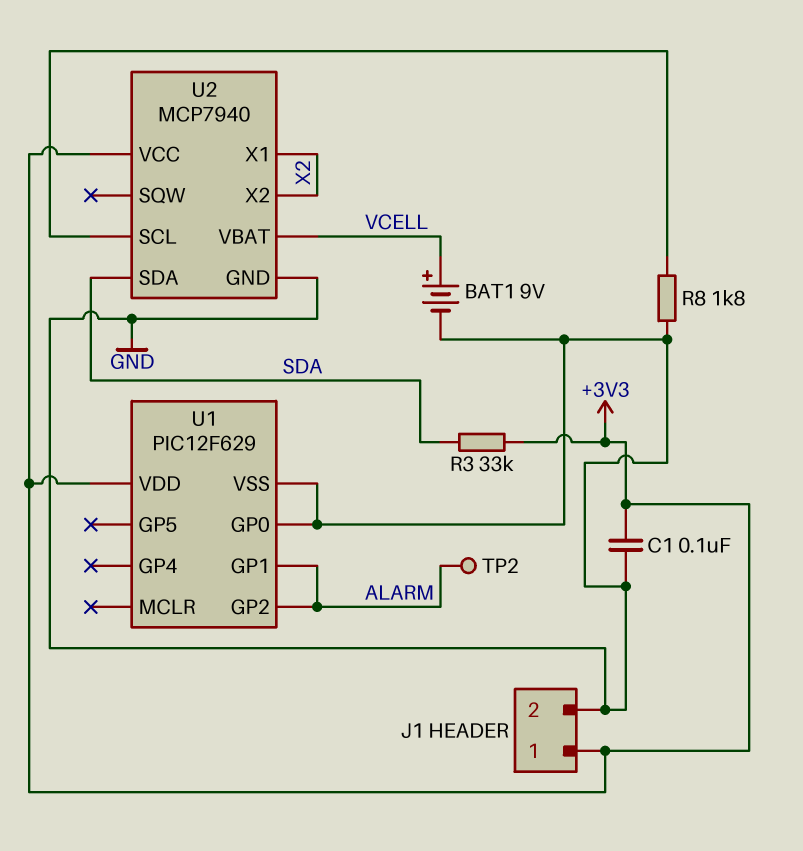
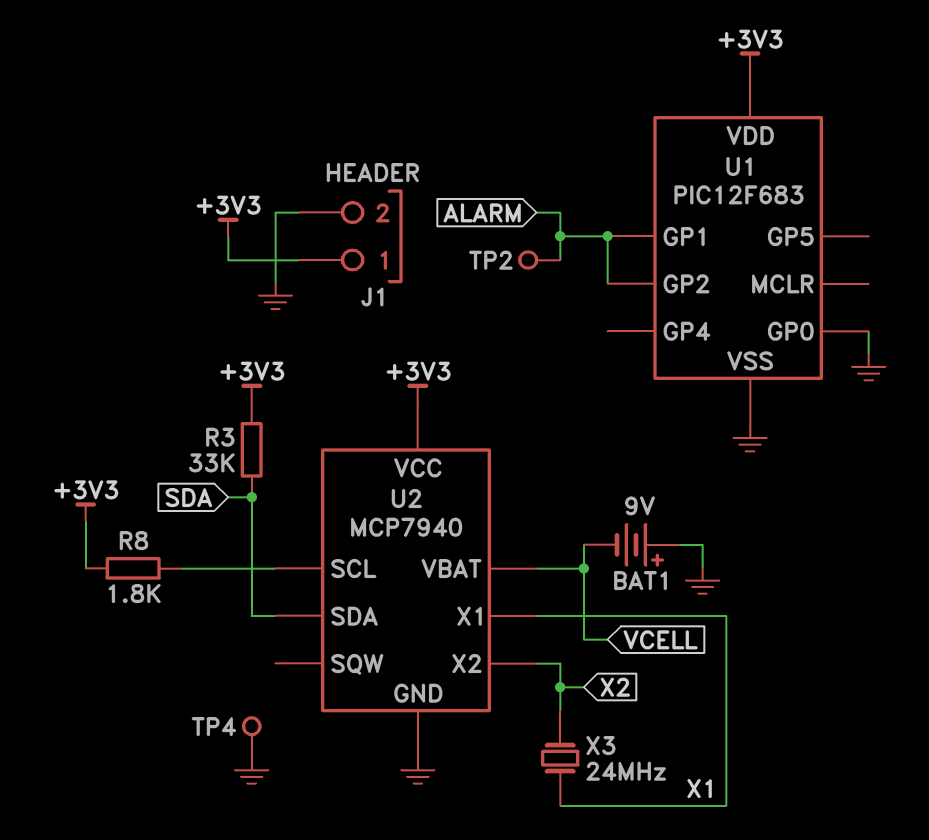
BAT1: 9V (plus VCELL, minus GND) -> 9V (plus GND, minus VCELL)
C1: 100nF (+3V3, GND) -> none
R8: 1.8k (GND, U2/SCL) -> 1.8k (+3V3, U2/SCL)
TP4: none -> test point (GND)
U1: PIC12F629 -> PIC12F683
U2 pin X1: X2 -> X1
X3: none -> 24MHz (X1, X2)

